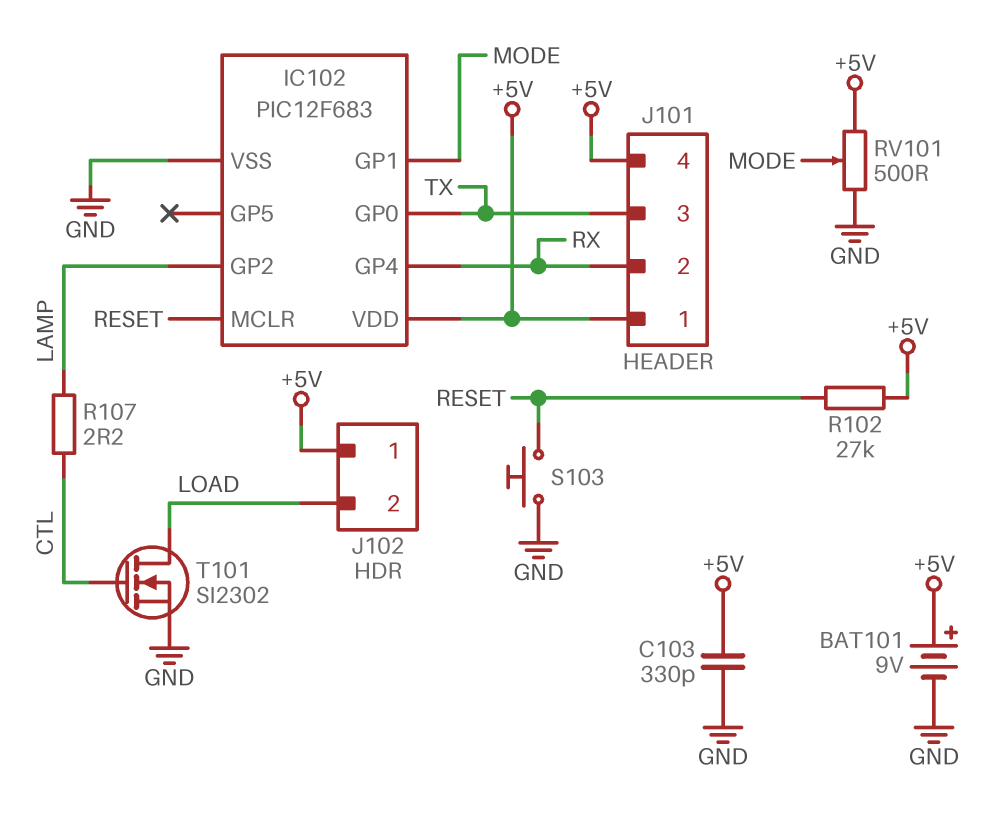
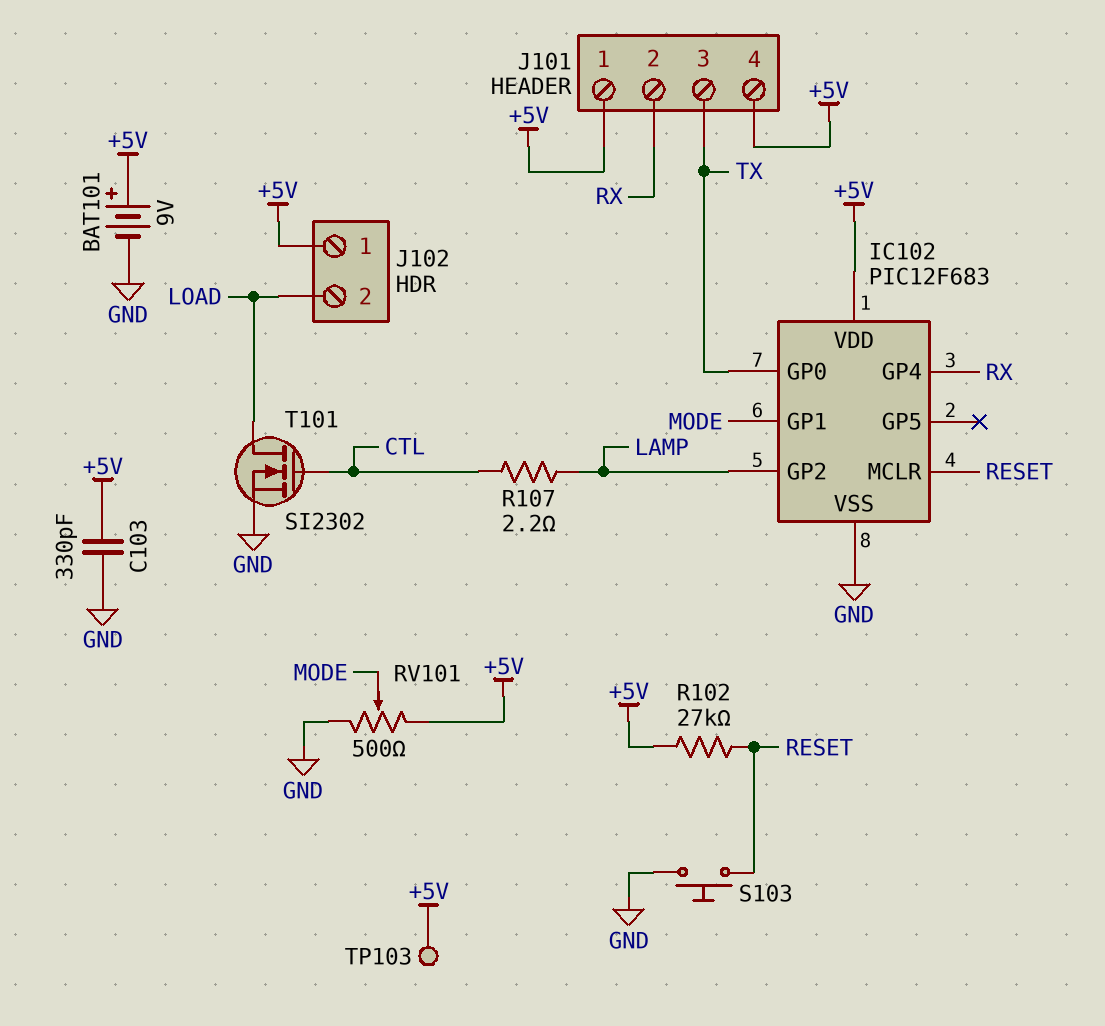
TP103: none -> test point (+5V)

